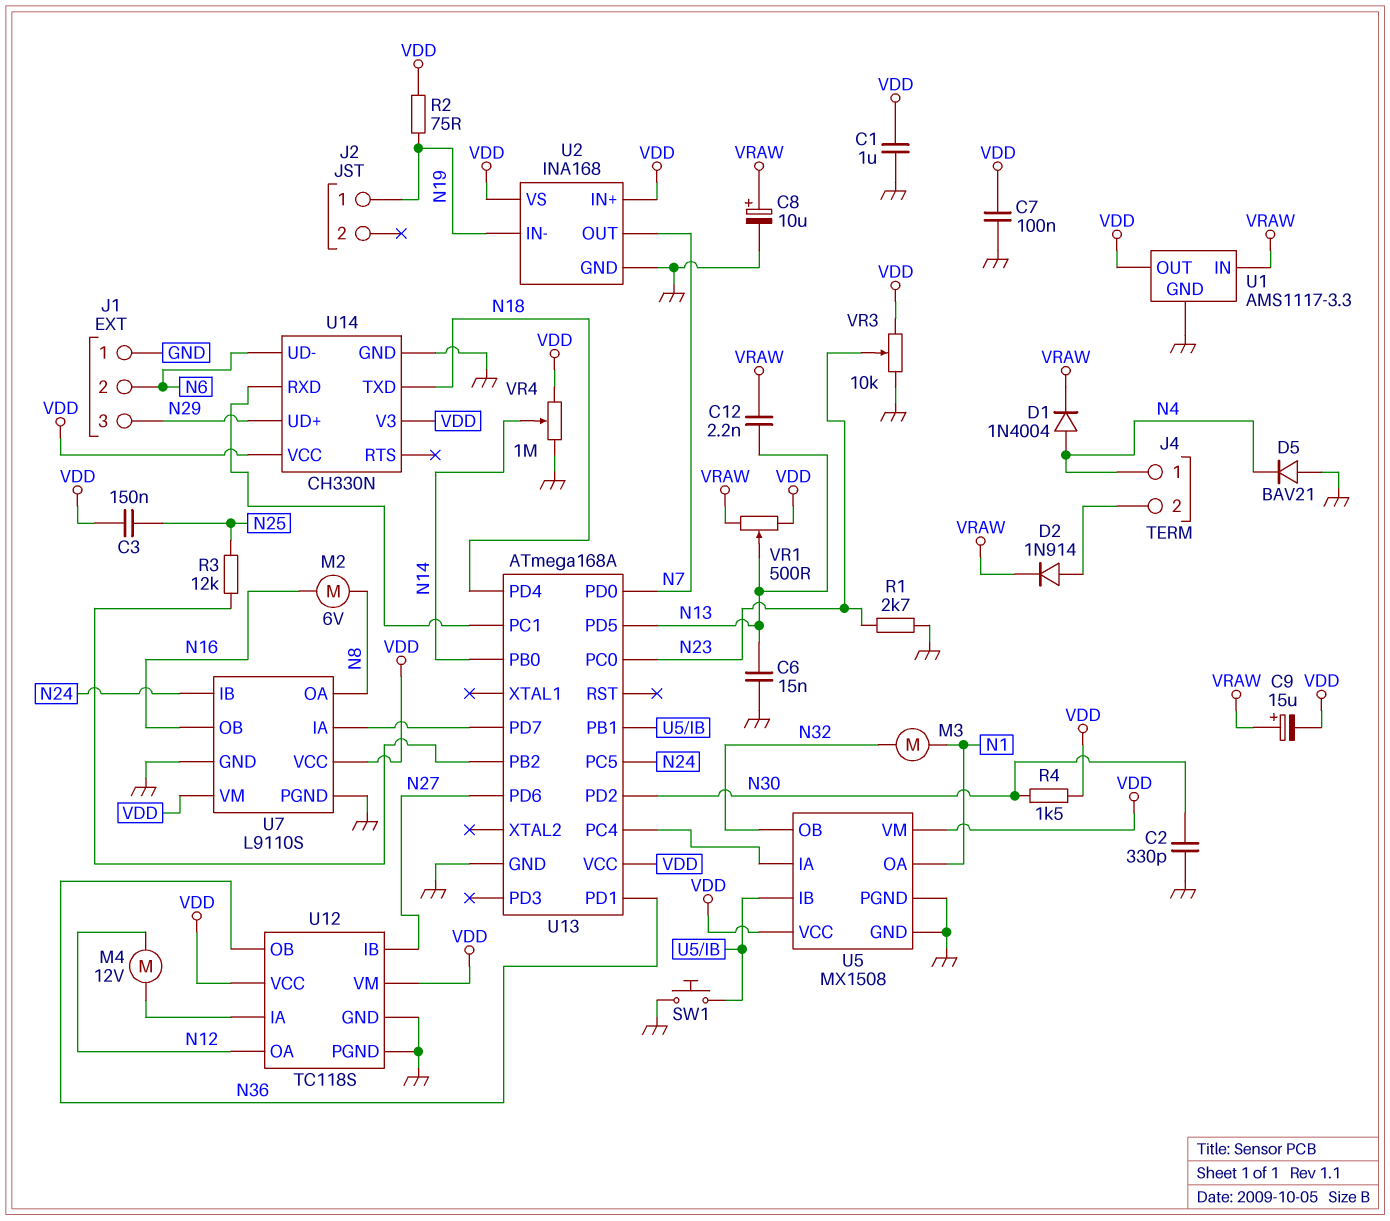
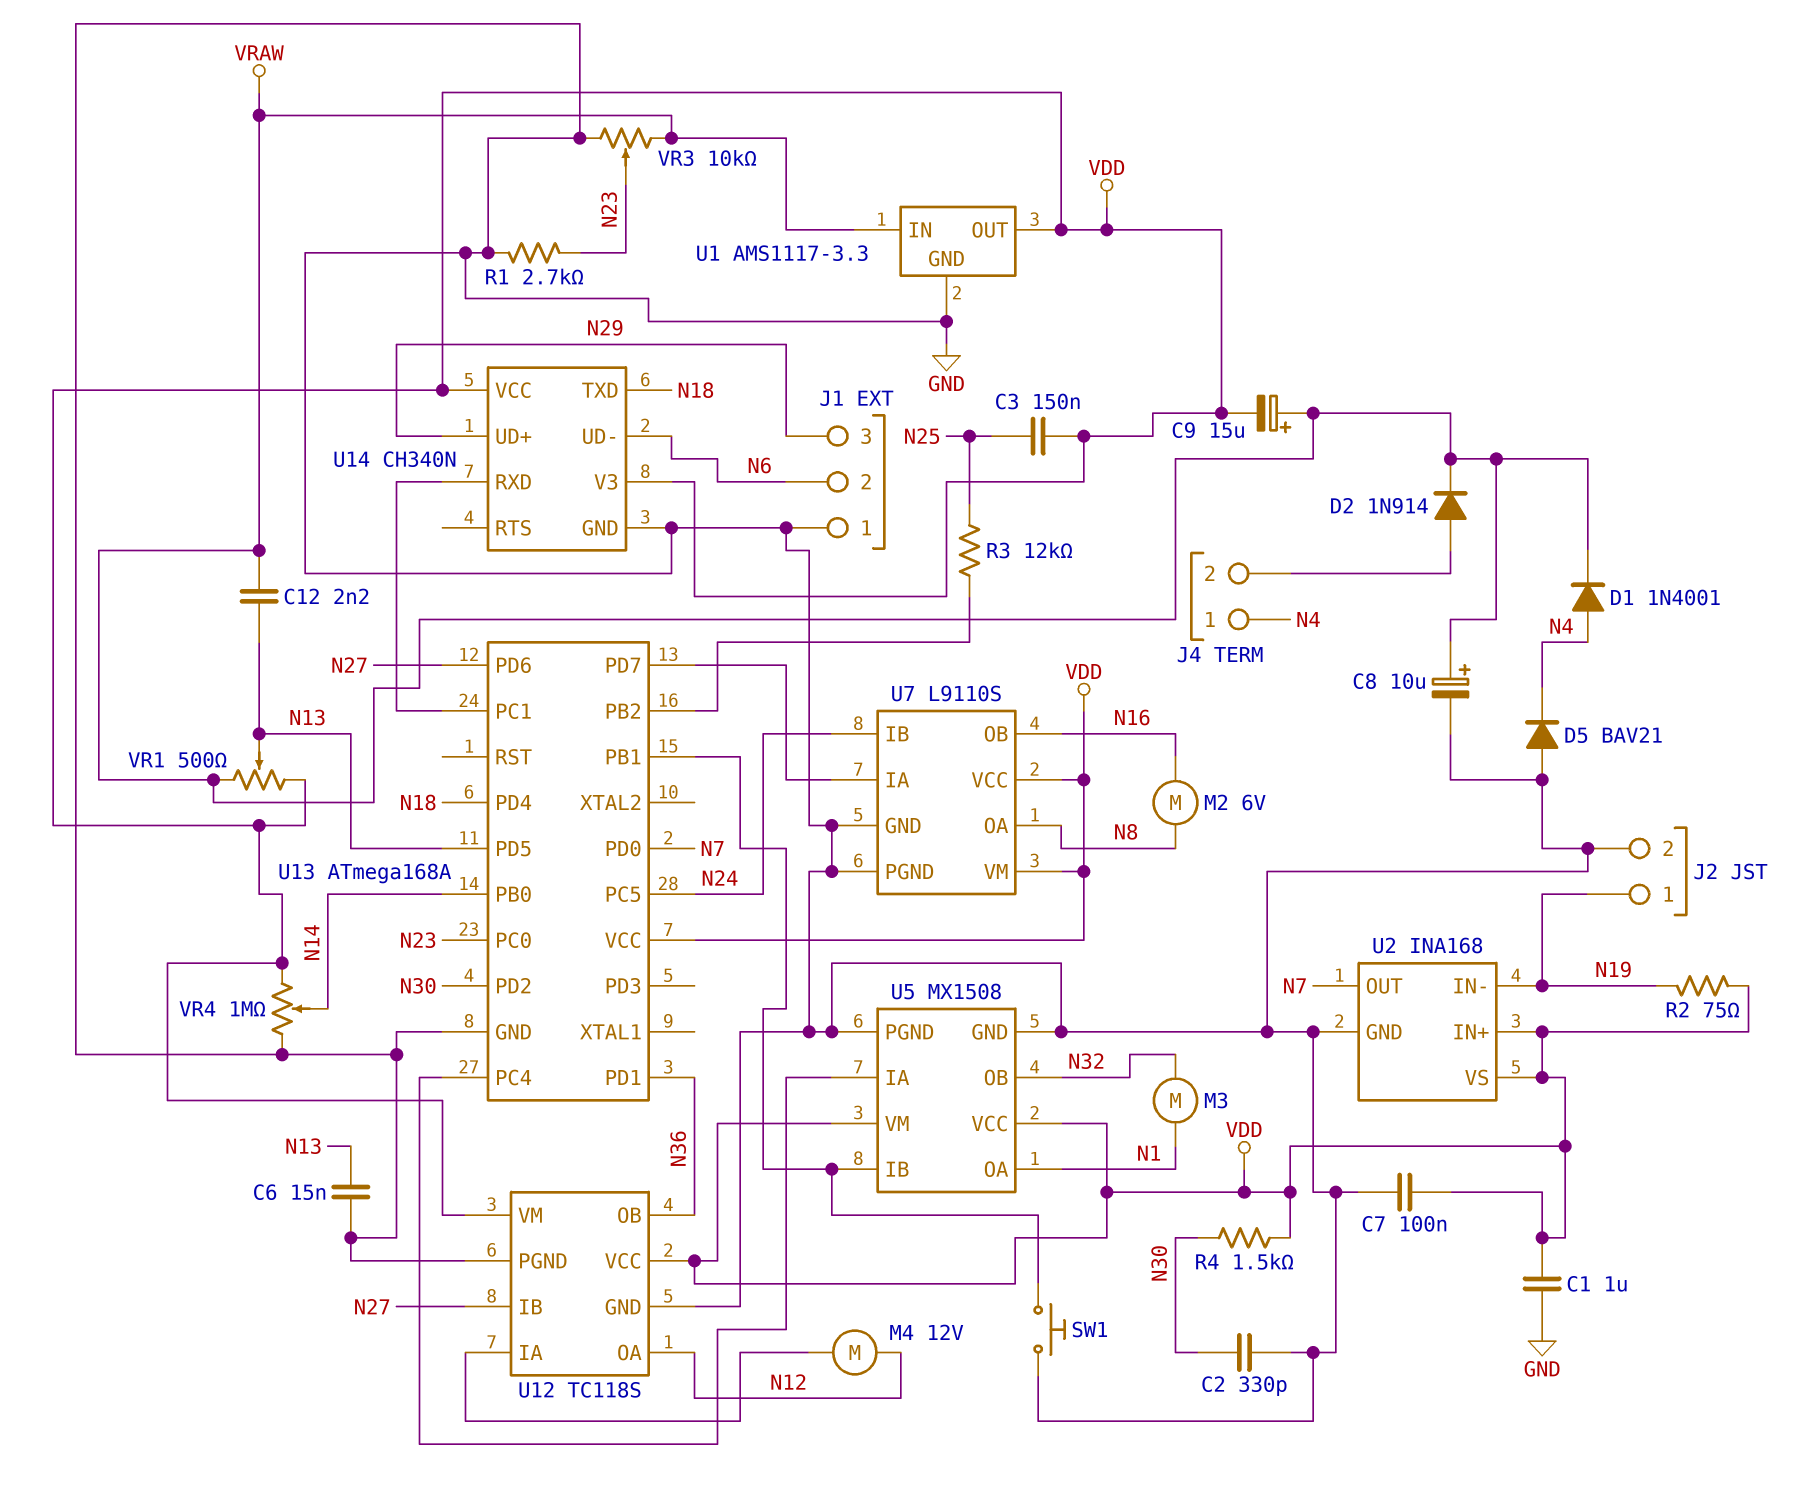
D1: diode 1N4004 (A N4, K VRAW) -> diode 1N4001 (A N4, K VRAW)
J2 pin 2: none -> GND
U14: CH330N -> CH340N
VR3: 10k (GND, VDD, wiper N23) -> 10k (GND, VRAW, wiper N23)

